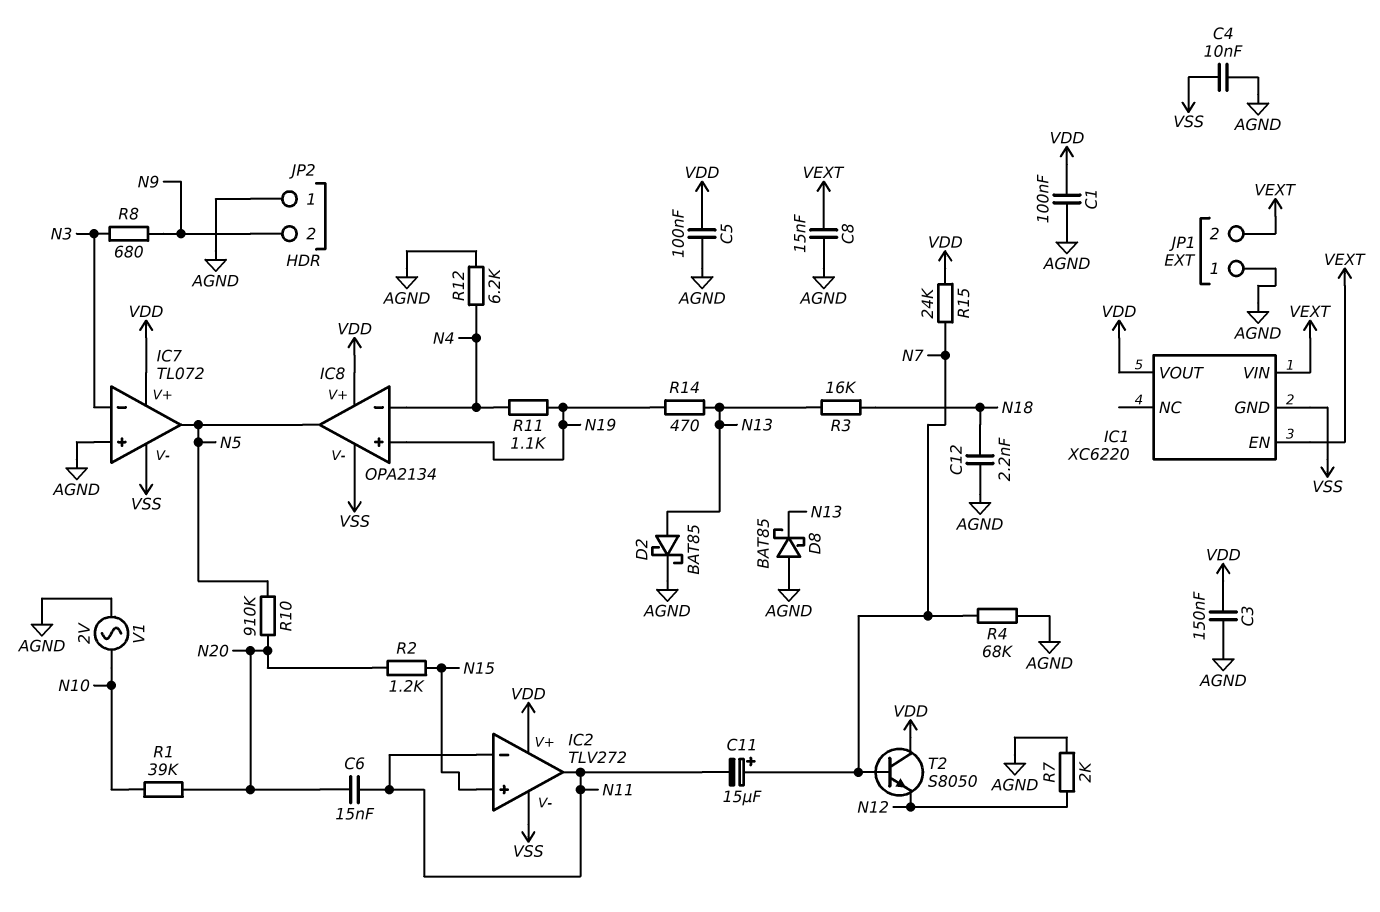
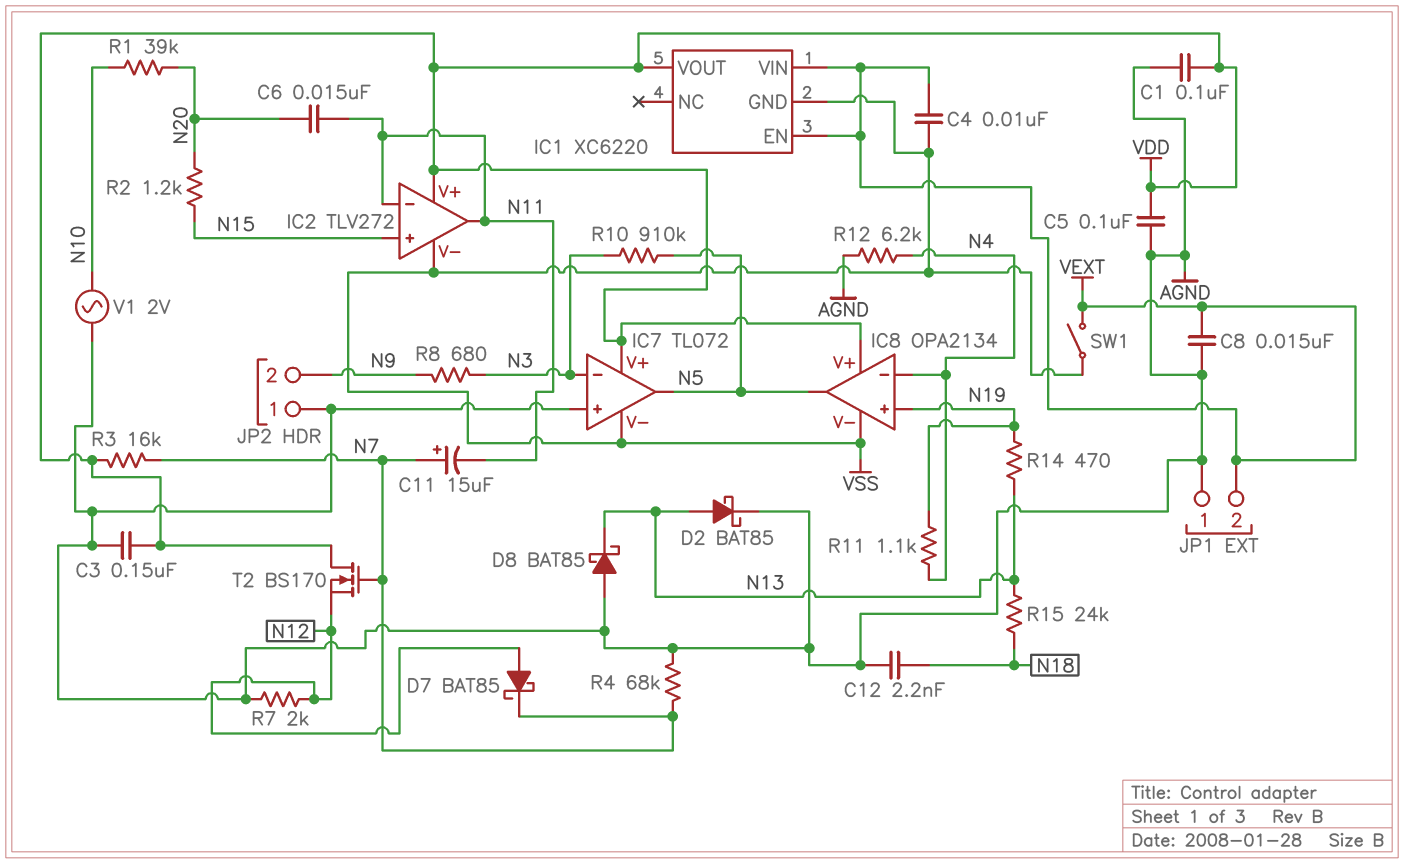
C4: 10nF (AGND, VSS) -> 10nF (VEXT, VSS)
D7: none -> schottky BAT85 (A N12, K N7)
R3: 16k (N13, N18) -> 16k (N7, VDD)
R10: 910k (N5, N20) -> 910k (N3, N5)
R15: 24k (N7, VDD) -> 24k (N13, N18)
SW1: none -> switch (VEXT, VSS)
T2: NPN S8050 (B N7, C VDD, E N12) -> NMOS BS170 (G N7, D VDD, S N12)

